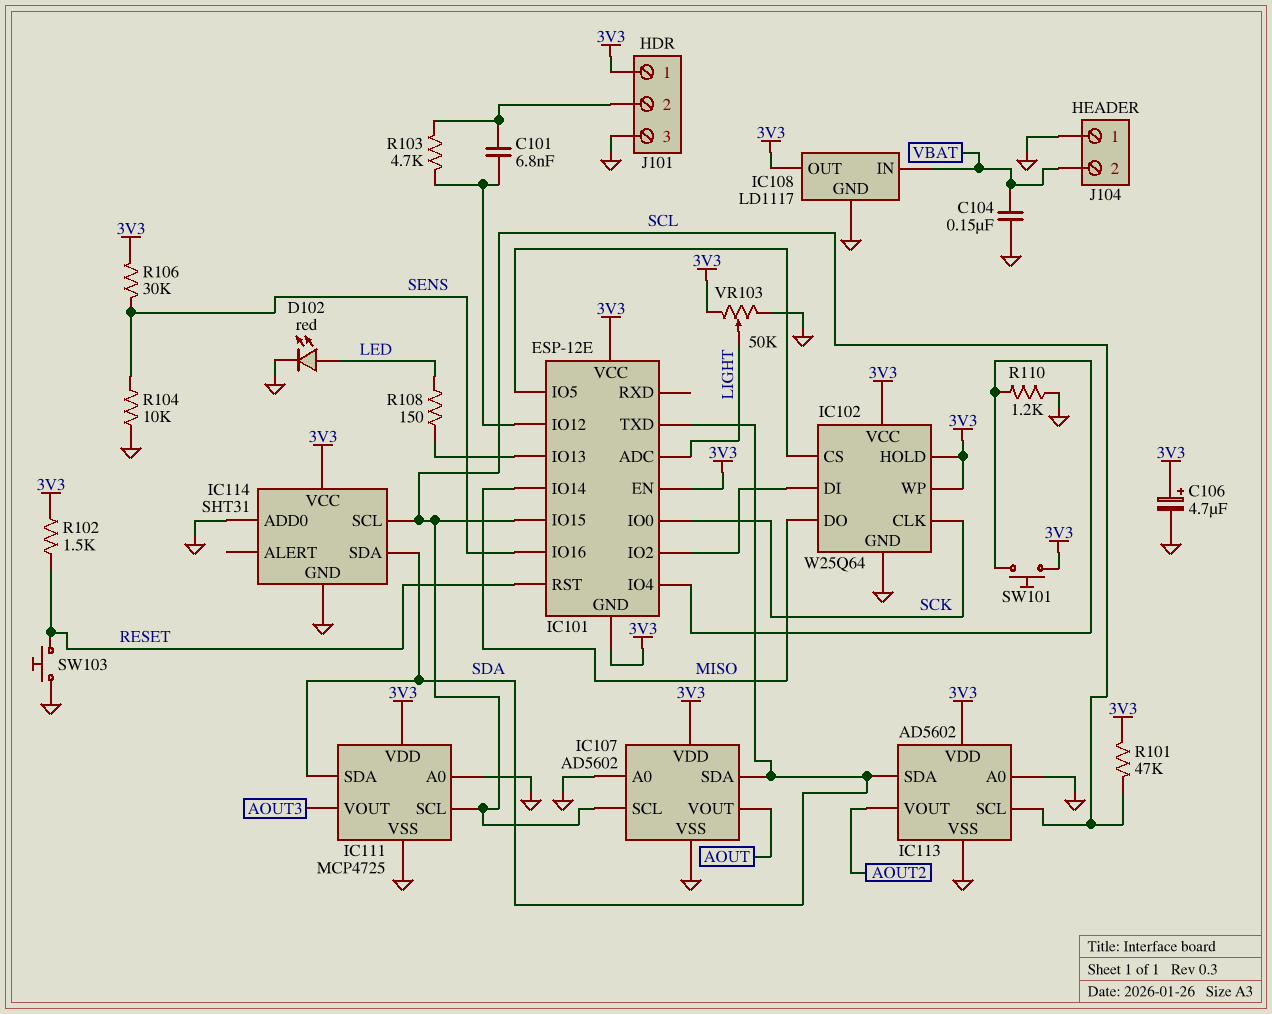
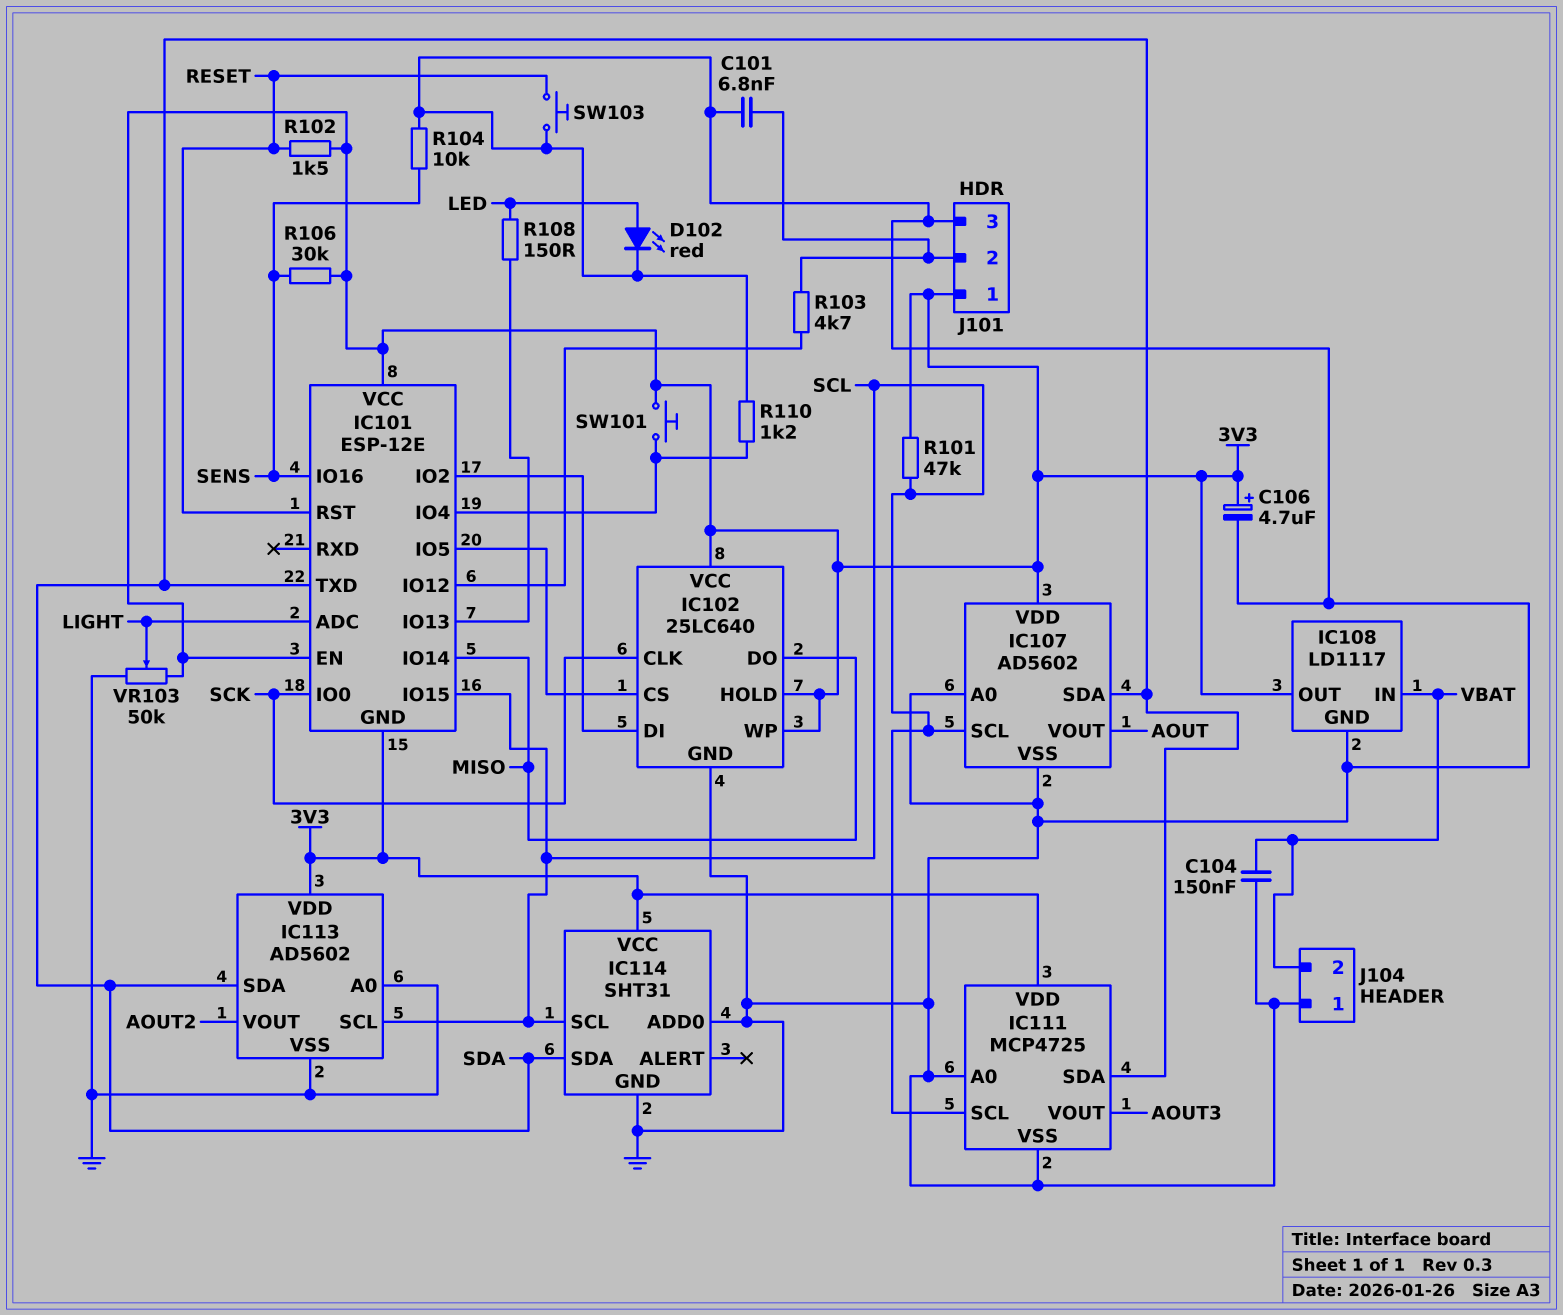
C101: 6.8nF (IC101/IO12, J101/2) -> 6.8nF (GND, J101/2)
IC102: W25Q64 -> 25LC640

